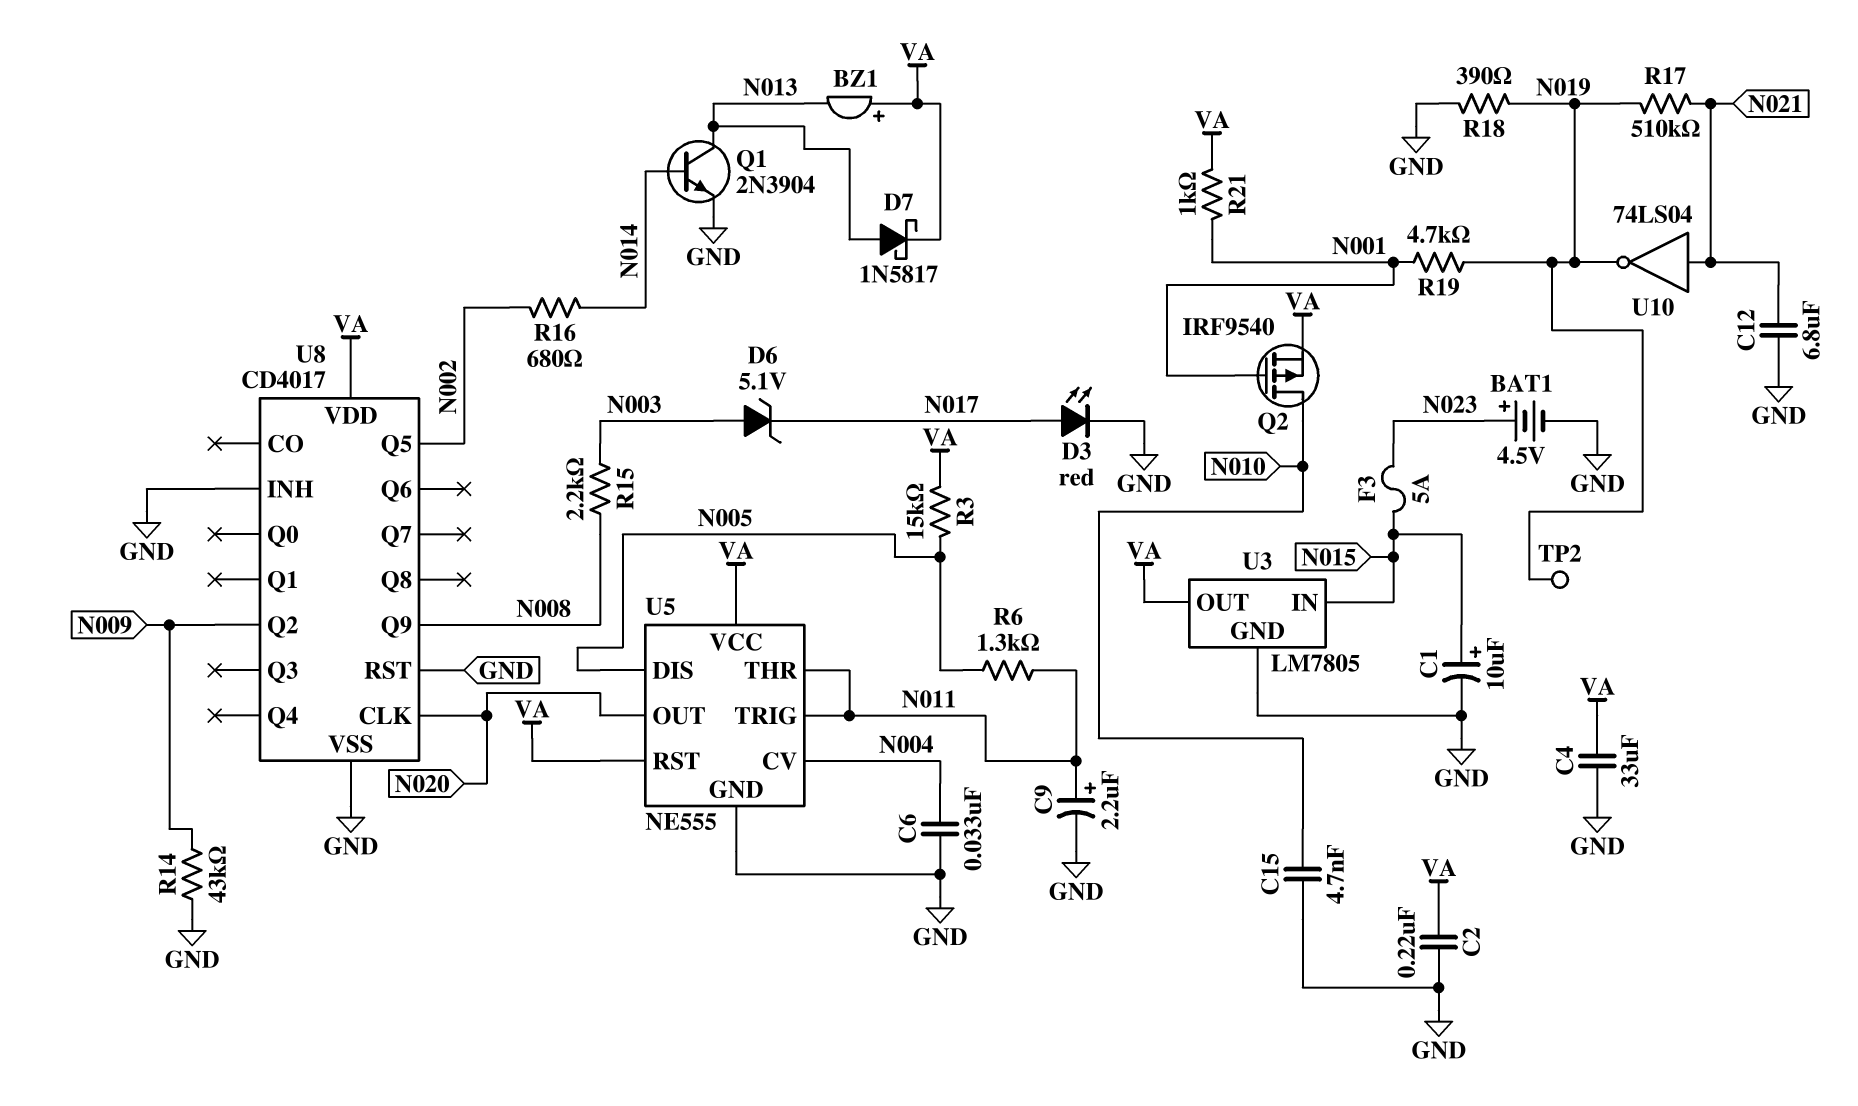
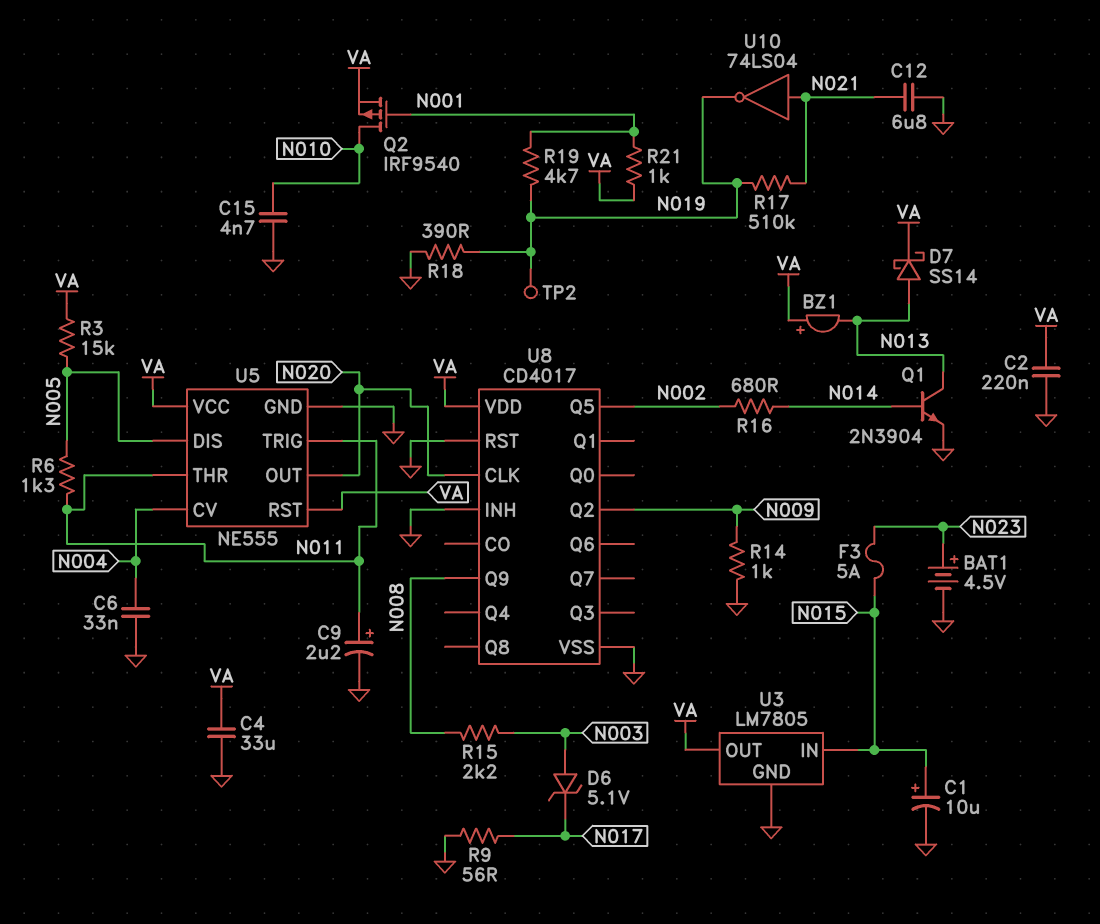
D3: LED red (A N017, K GND) -> none
D7: schottky 1N5817 (A N013, K VA) -> schottky SS14 (A N013, K VA)
R9: none -> 56 (GND, N017)
R14: 43k (GND, N009) -> 1k (GND, N009)

